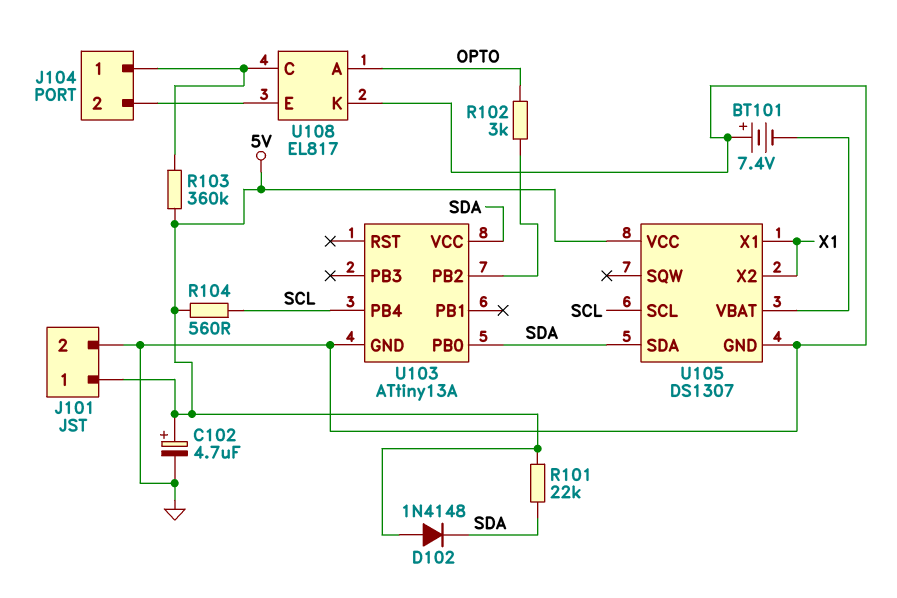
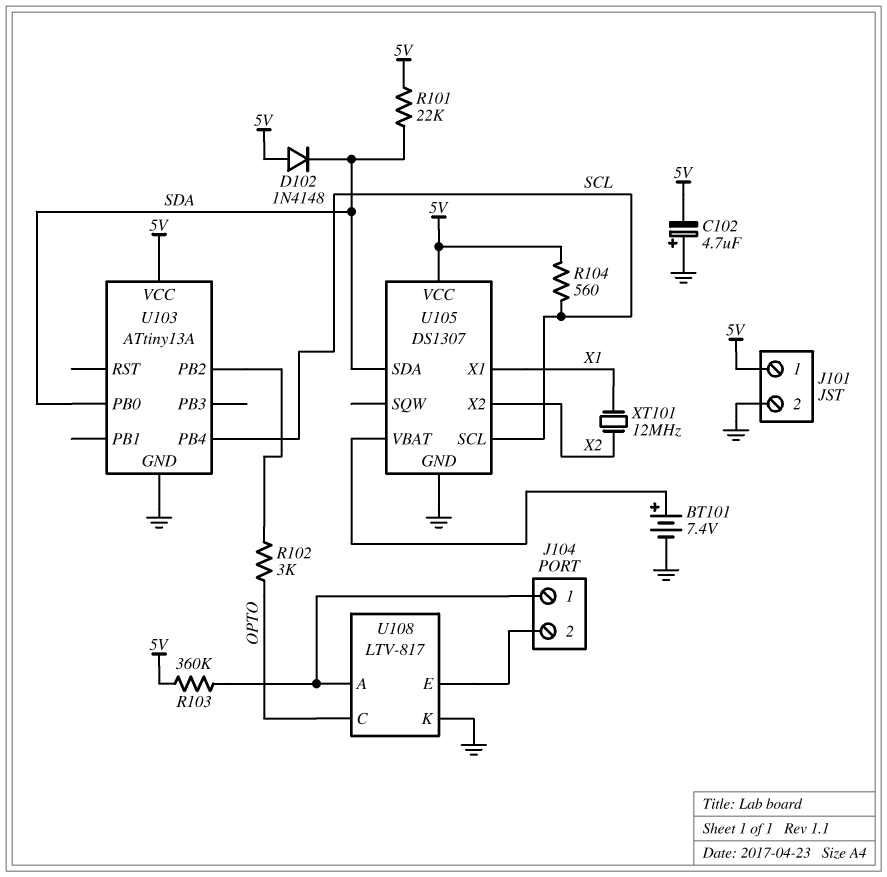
BT101: 7.4V (plus GND, minus U105/VBAT) -> 7.4V (plus U105/VBAT, minus GND)
C102: 4.7uF (plus 5V, minus GND) -> 4.7uF (plus GND, minus 5V)
U103 pin VCC: SDA -> 5V
U105 pin X2: X1 -> X2
U108: EL817 -> LTV-817
U108 pin A: OPTO -> J104/1
U108 pin C: J104/1 -> OPTO
XT101: none -> 12MHz (X1, X2)

